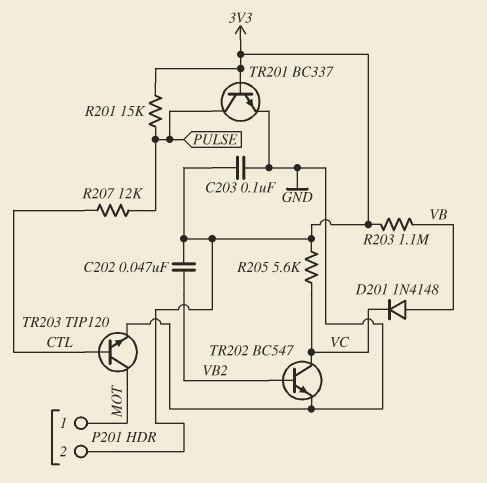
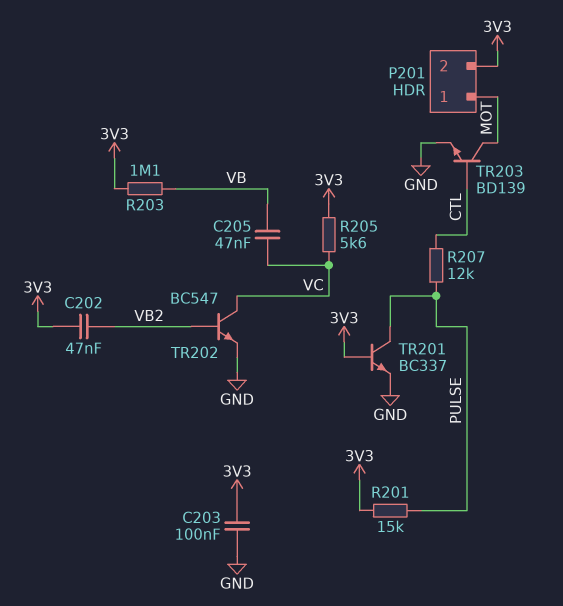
C205: none -> 47nF (VB, VC)
D201: diode 1N4148 (A VB, K VC) -> none
TR203: NPN TIP120 (B CTL, C MOT, E GND) -> NPN BD139 (B CTL, C MOT, E GND)

